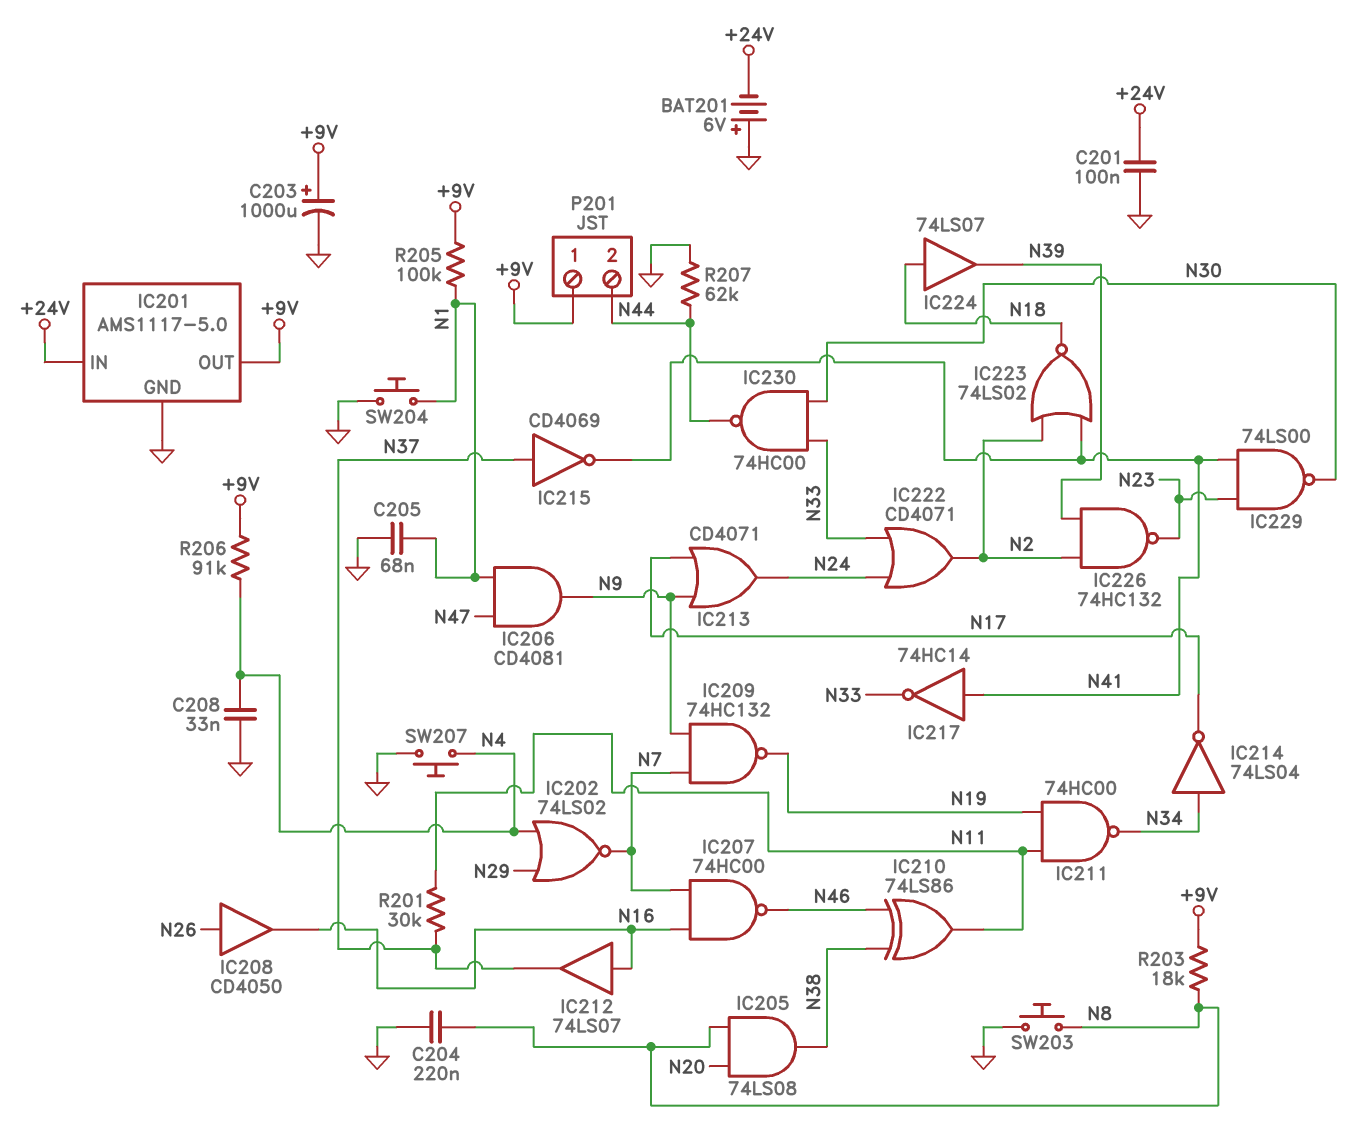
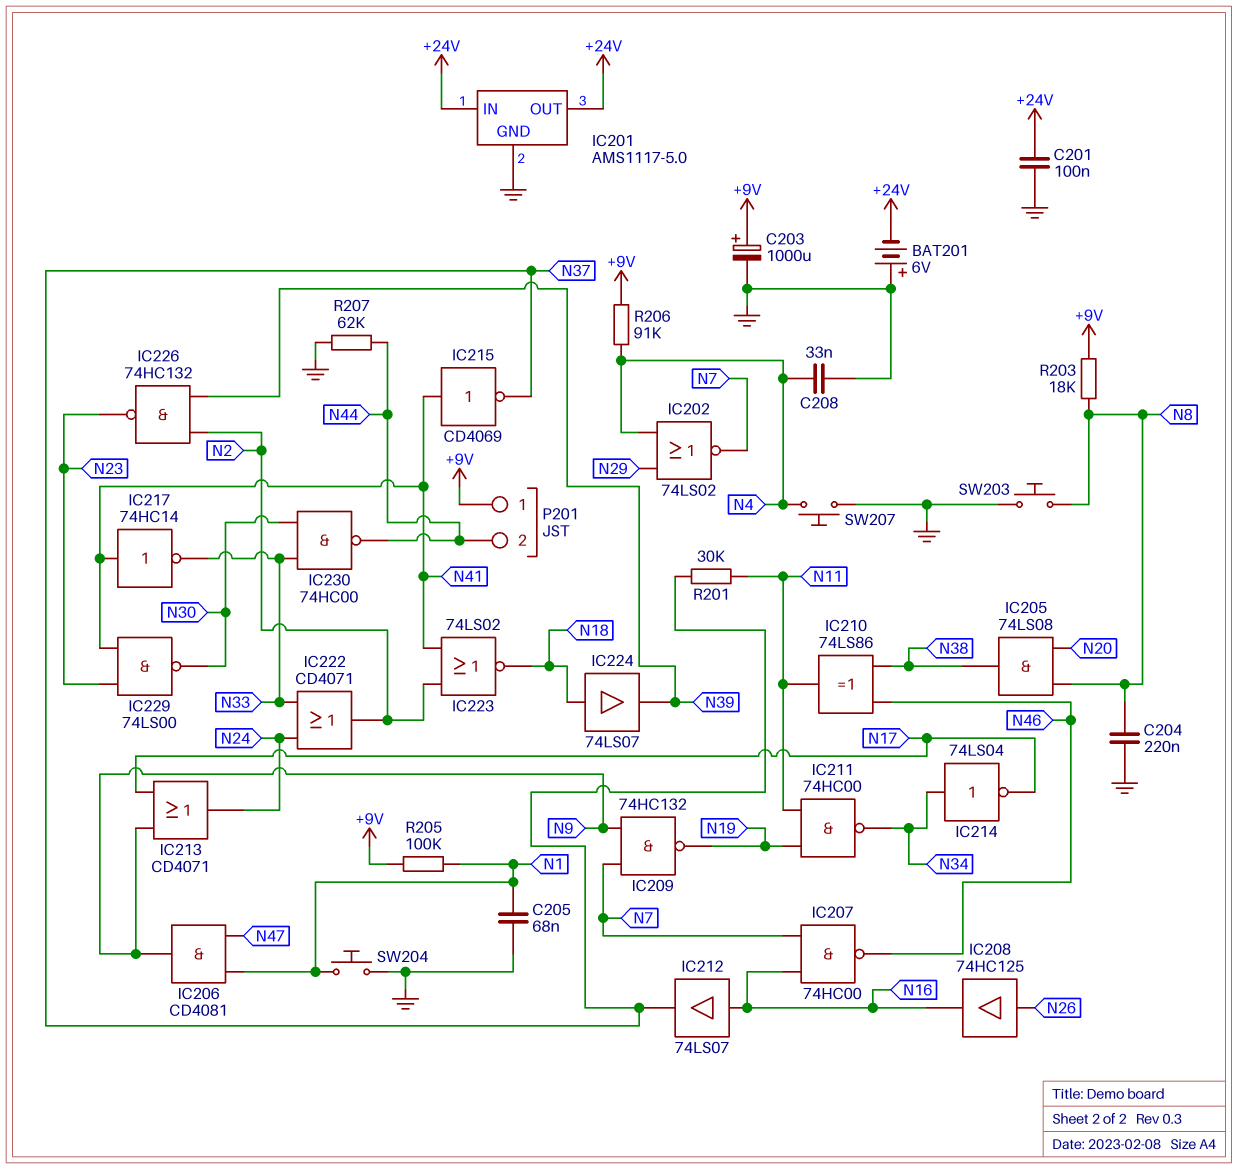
IC201 pin OUT: +9V -> +24V
IC208: buffer CD4050 (in N26, out N16) -> buffer 74HC125 (in N26, out N16)
IC215: NOT CD4069 (in N37, out N41) -> NOT CD4069 (in N41, out N37)

